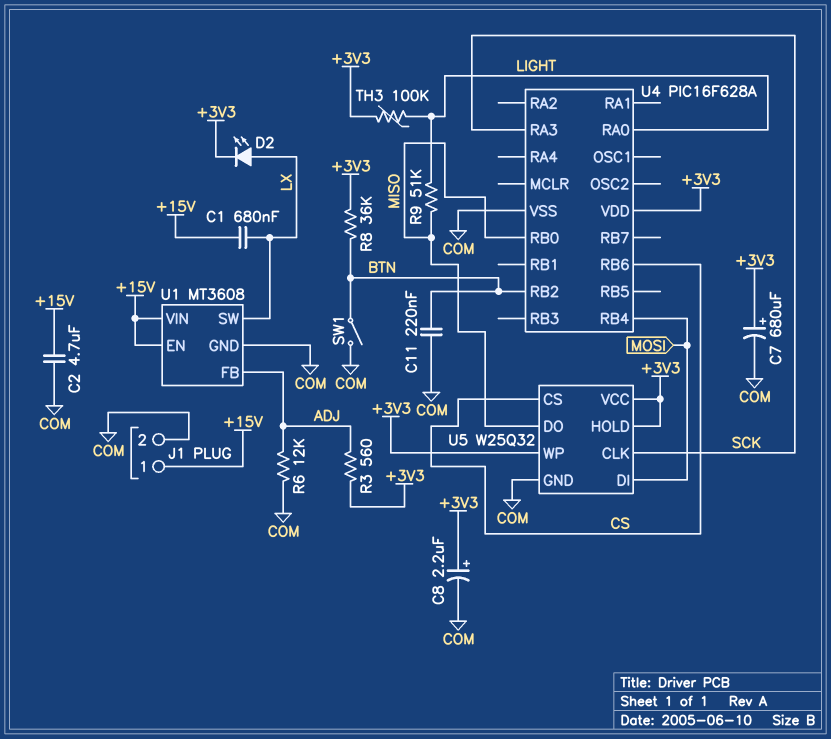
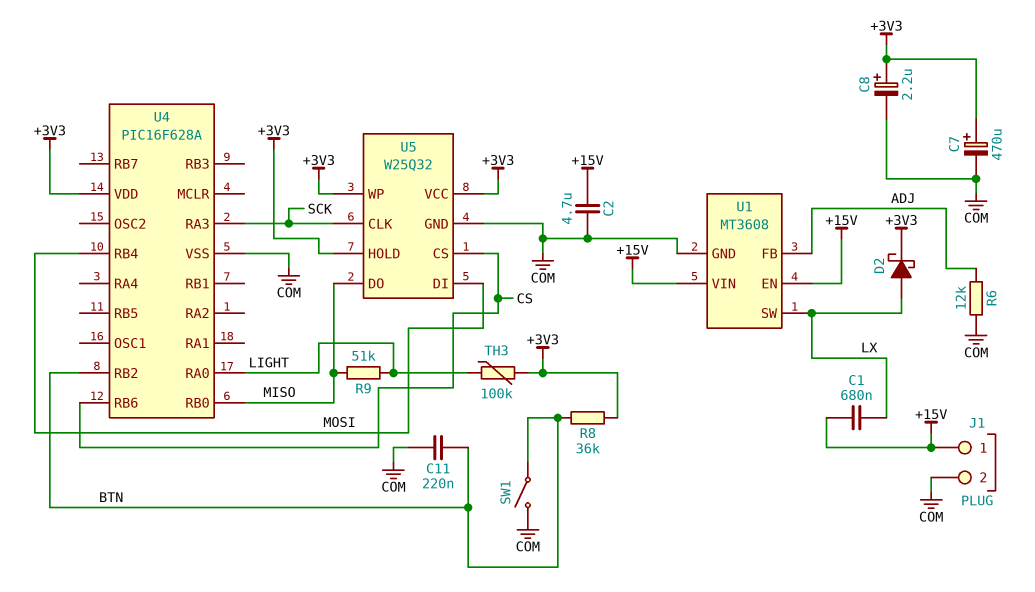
C7: 680uF (plus +3V3, minus COM) -> 470uF (plus +3V3, minus COM)
D2: LED (A LX, K +3V3) -> schottky (A LX, K +3V3)
R3: 560 (+3V3, ADJ) -> none

